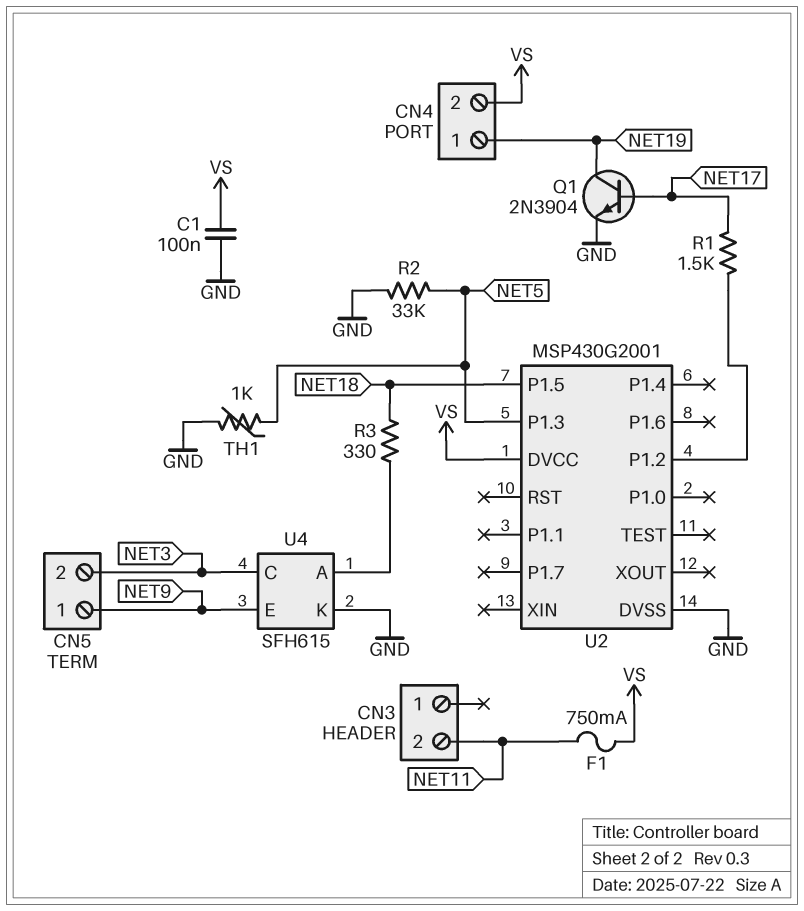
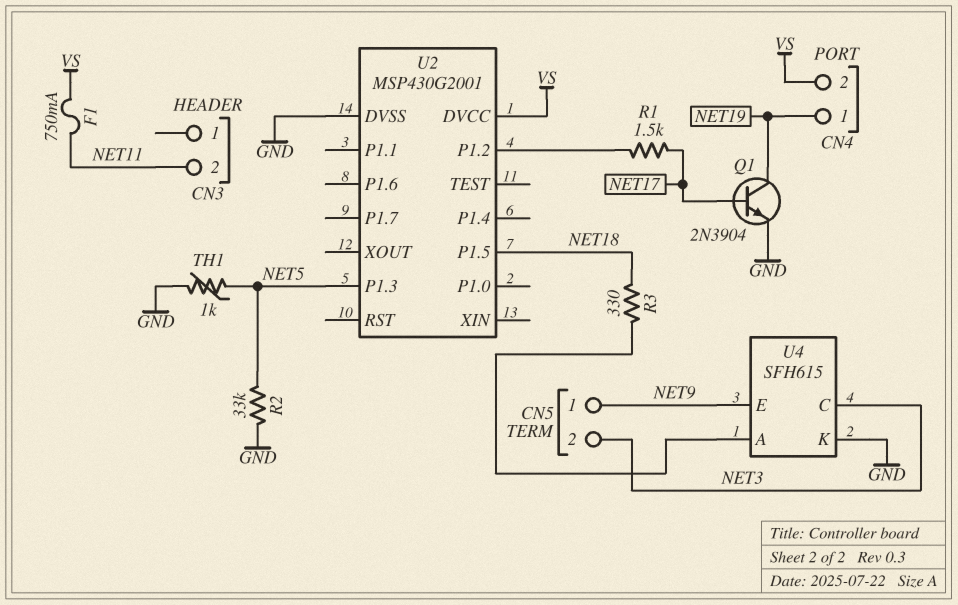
C1: 100nF (GND, VS) -> none

